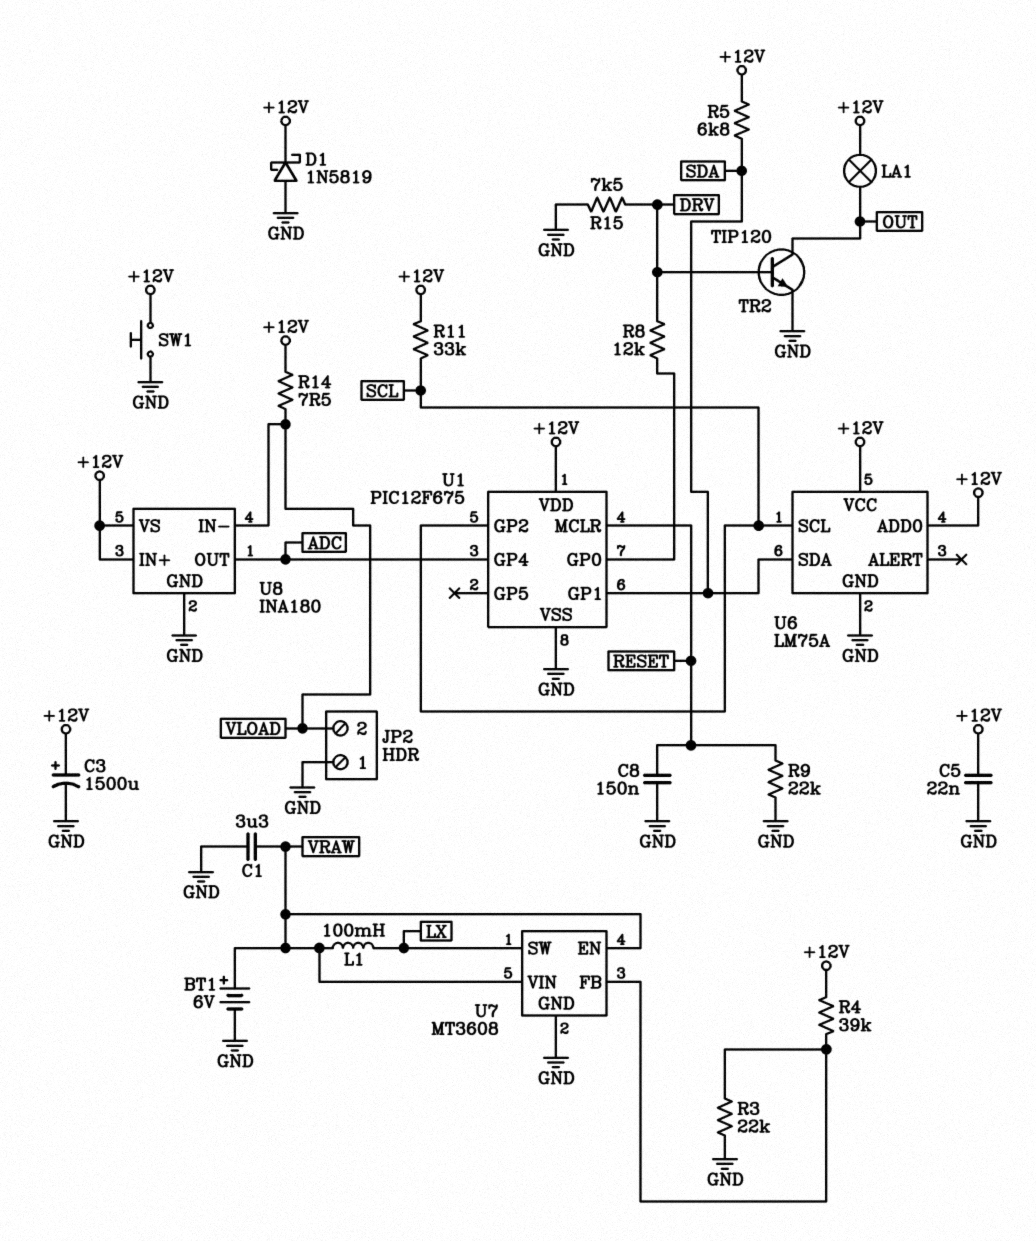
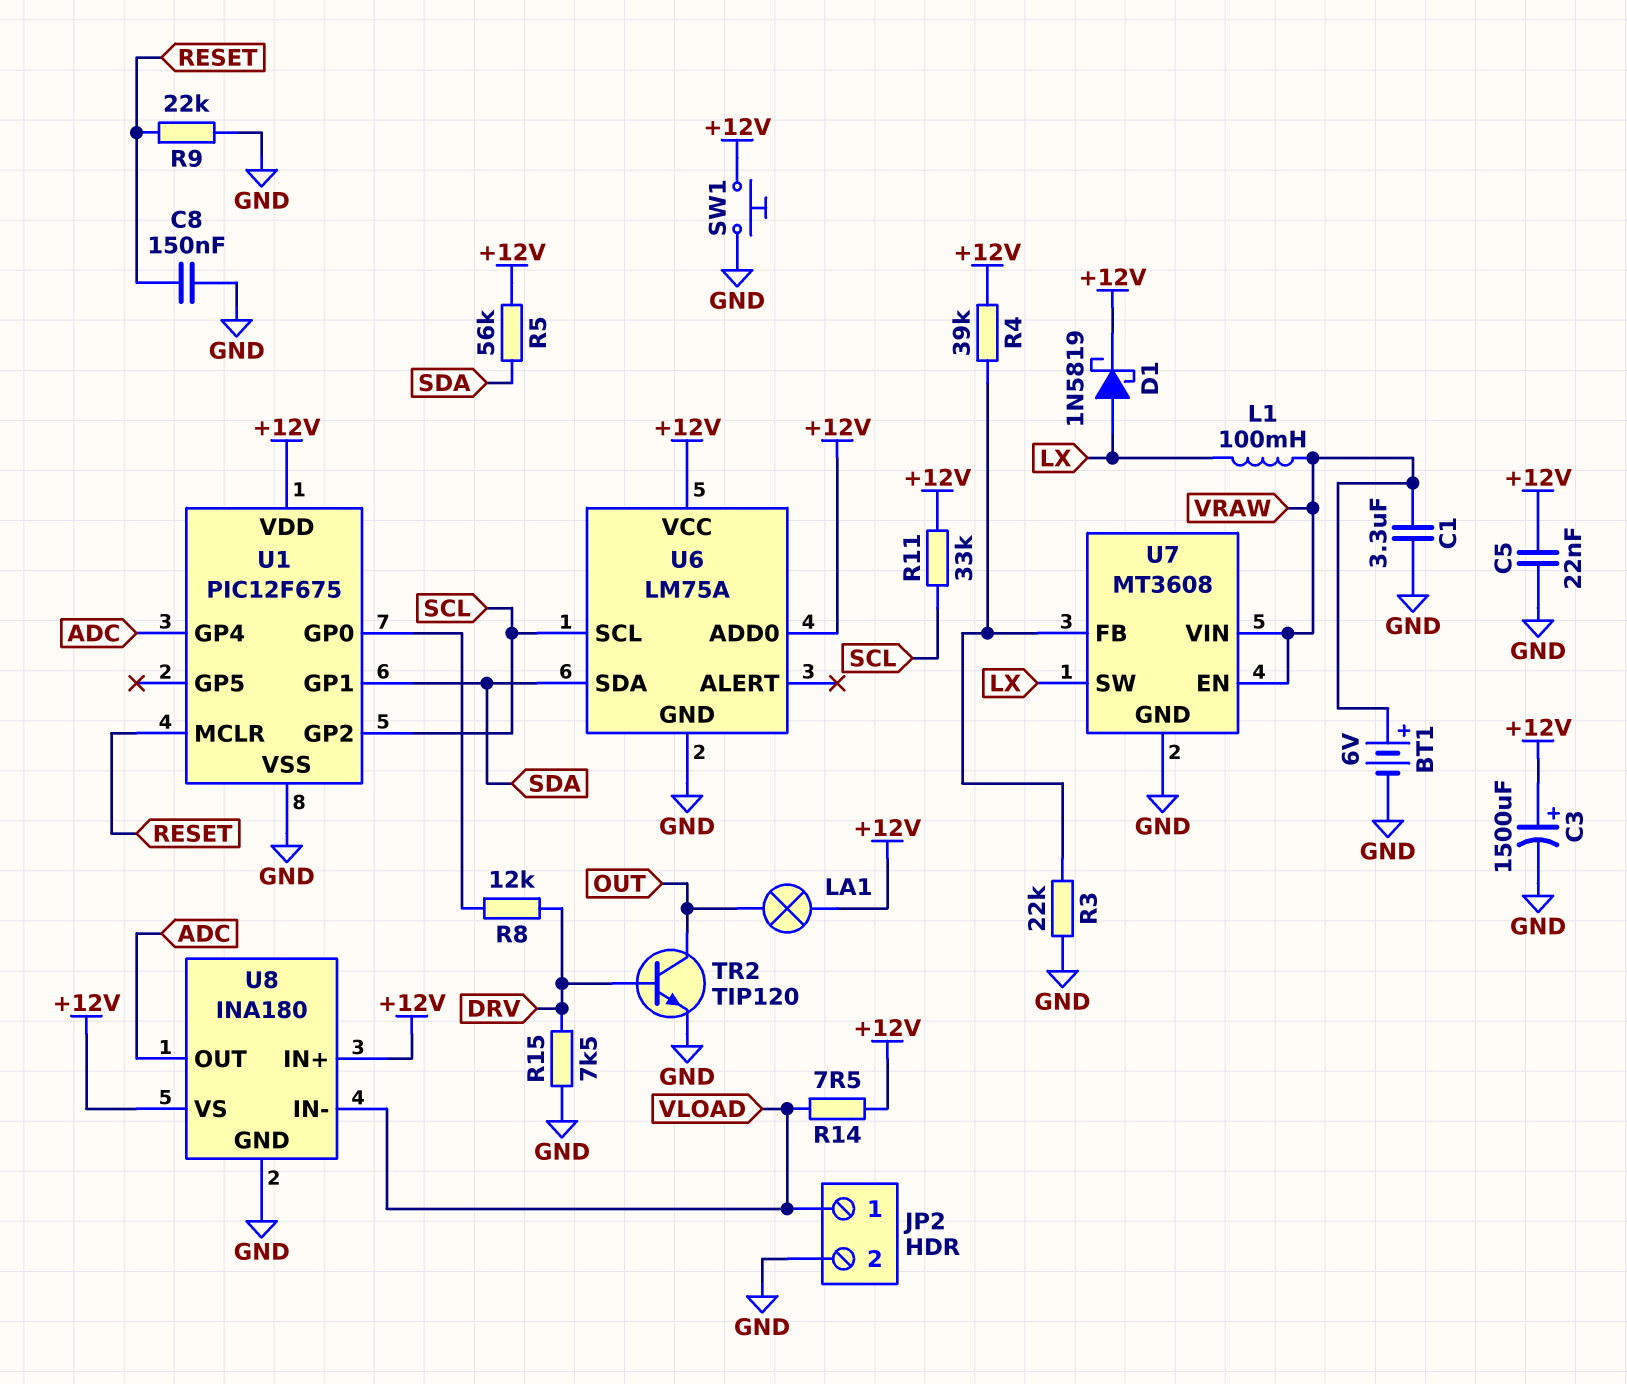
D1: schottky 1N5819 (A GND, K +12V) -> schottky 1N5819 (A LX, K +12V)
JP2 pin 1: GND -> VLOAD
JP2 pin 2: VLOAD -> GND
R5: 6.8k (+12V, SDA) -> 56k (+12V, SDA)

